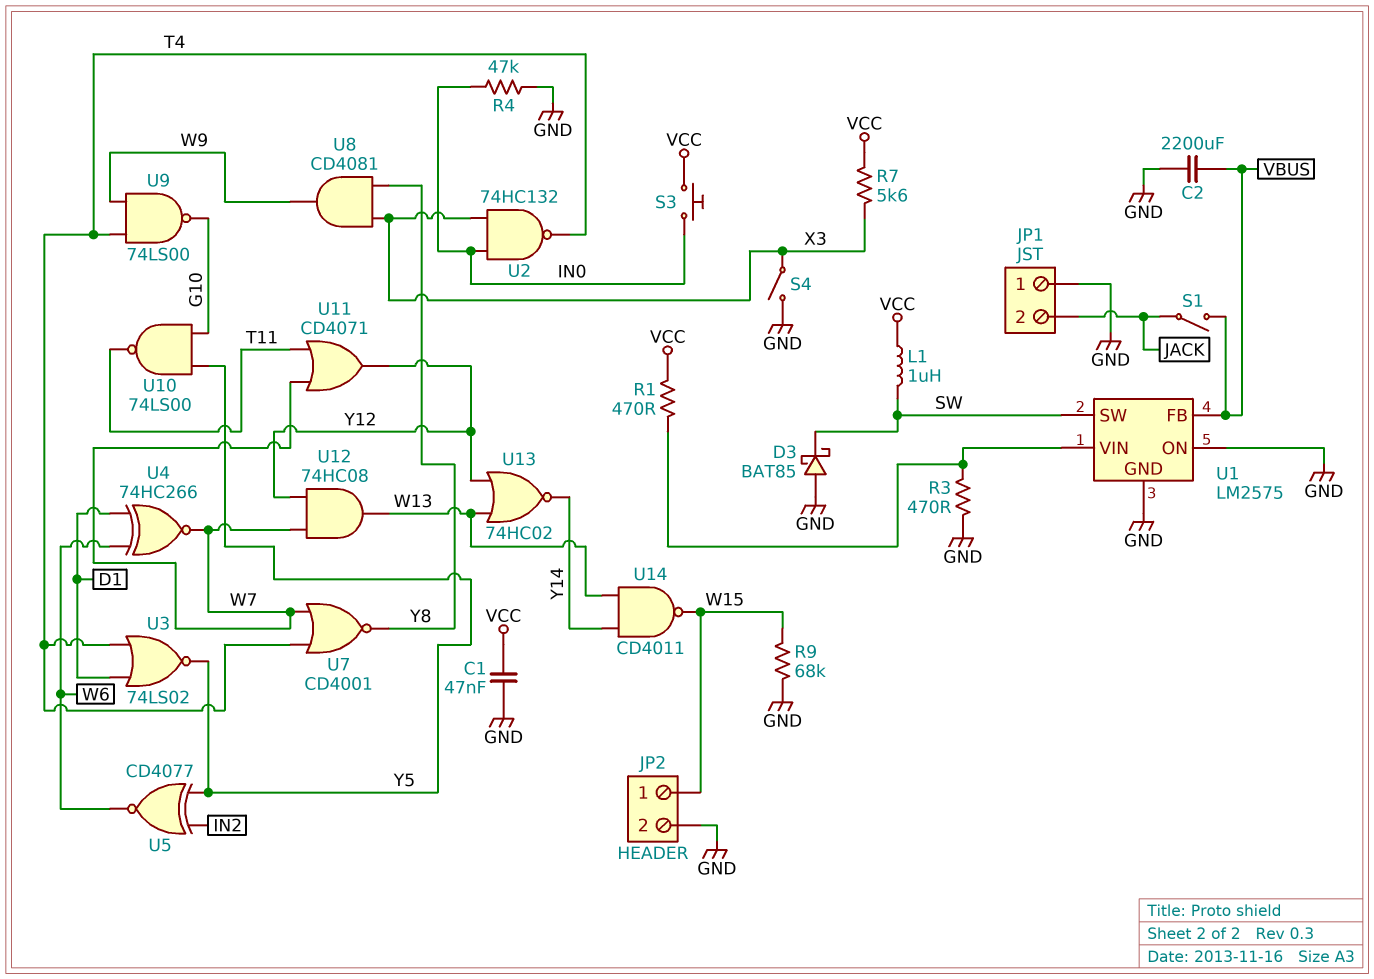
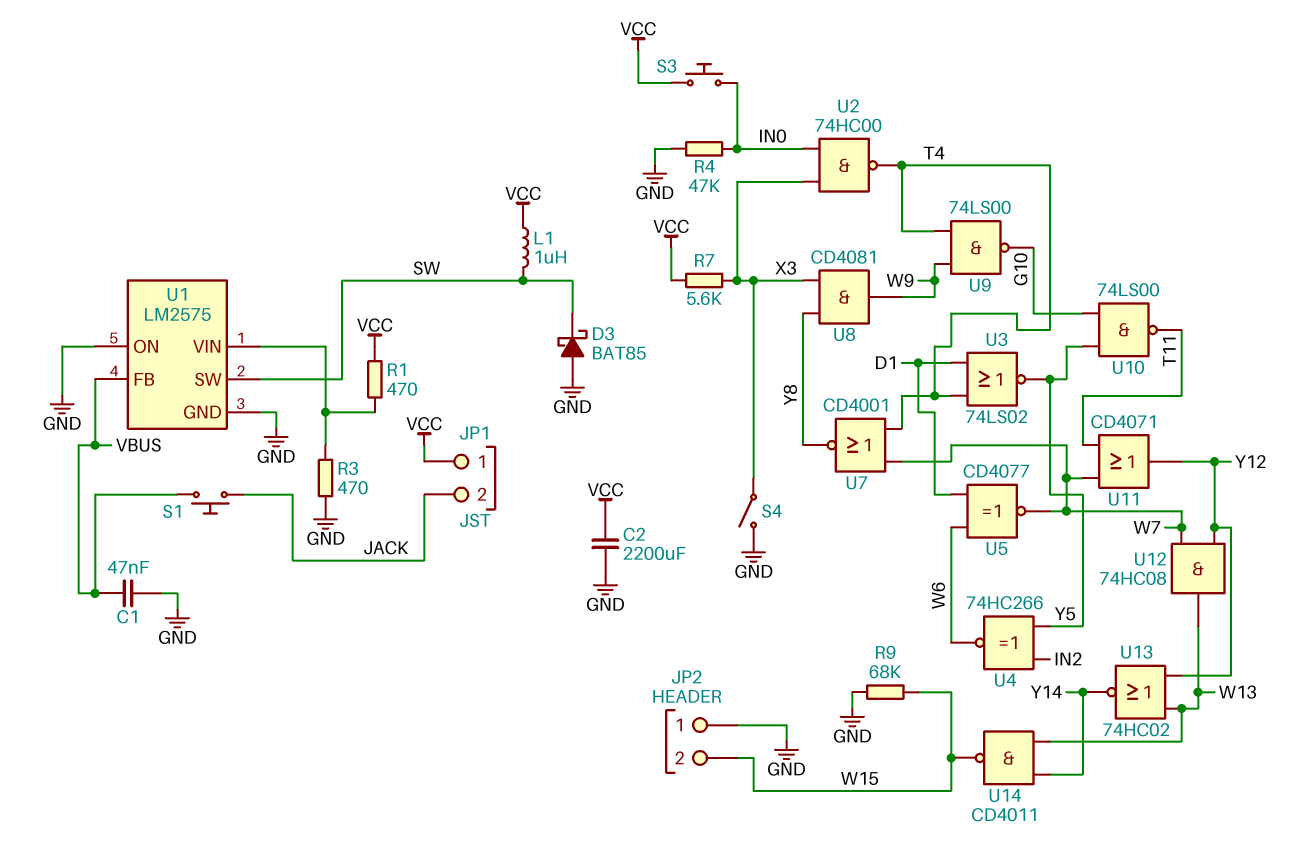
C1: 47nF (GND, VCC) -> 47nF (GND, VBUS)
C2: 2200uF (GND, VBUS) -> 2200uF (GND, VCC)
JP1 pin 1: GND -> VCC
JP2 pin 1: W15 -> GND
JP2 pin 2: GND -> W15
S1: switch (JACK, VBUS) -> button (JACK, VBUS)
U2: NAND 74HC132 (in IN0, in X3, out T4) -> NAND 74HC00 (in IN0, in X3, out T4)
U4: XNOR 74HC266 (in D1, in W6, out W7) -> XNOR 74HC266 (in IN2, in Y5, out W6)
U5: XNOR CD4077 (in IN2, in Y5, out W6) -> XNOR CD4077 (in D1, in W6, out W7)

